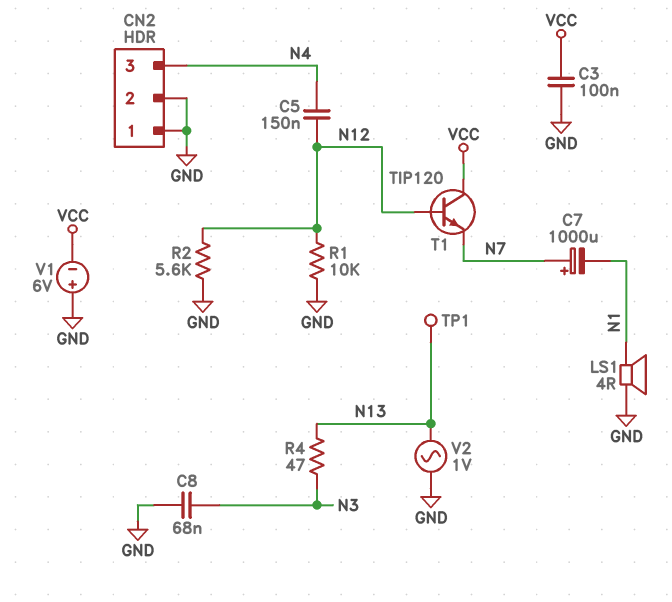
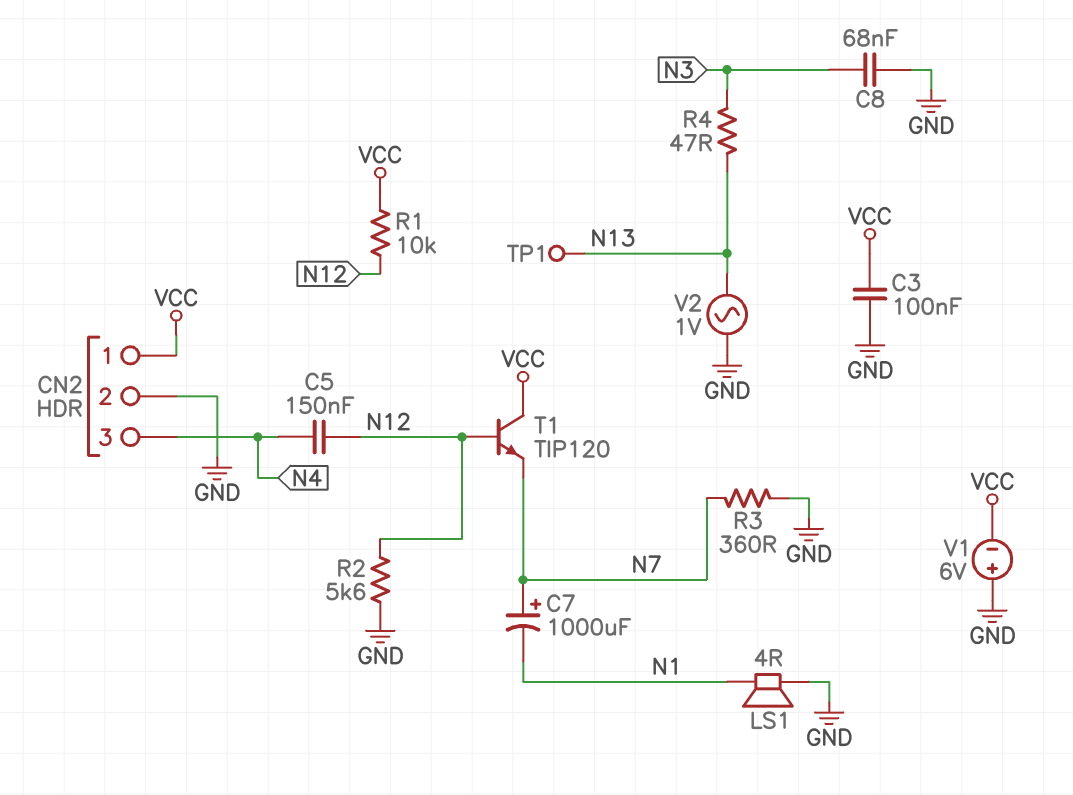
CN2 pin 1: GND -> VCC
R1: 10k (GND, N12) -> 10k (N12, VCC)
R3: none -> 360 (GND, N7)

